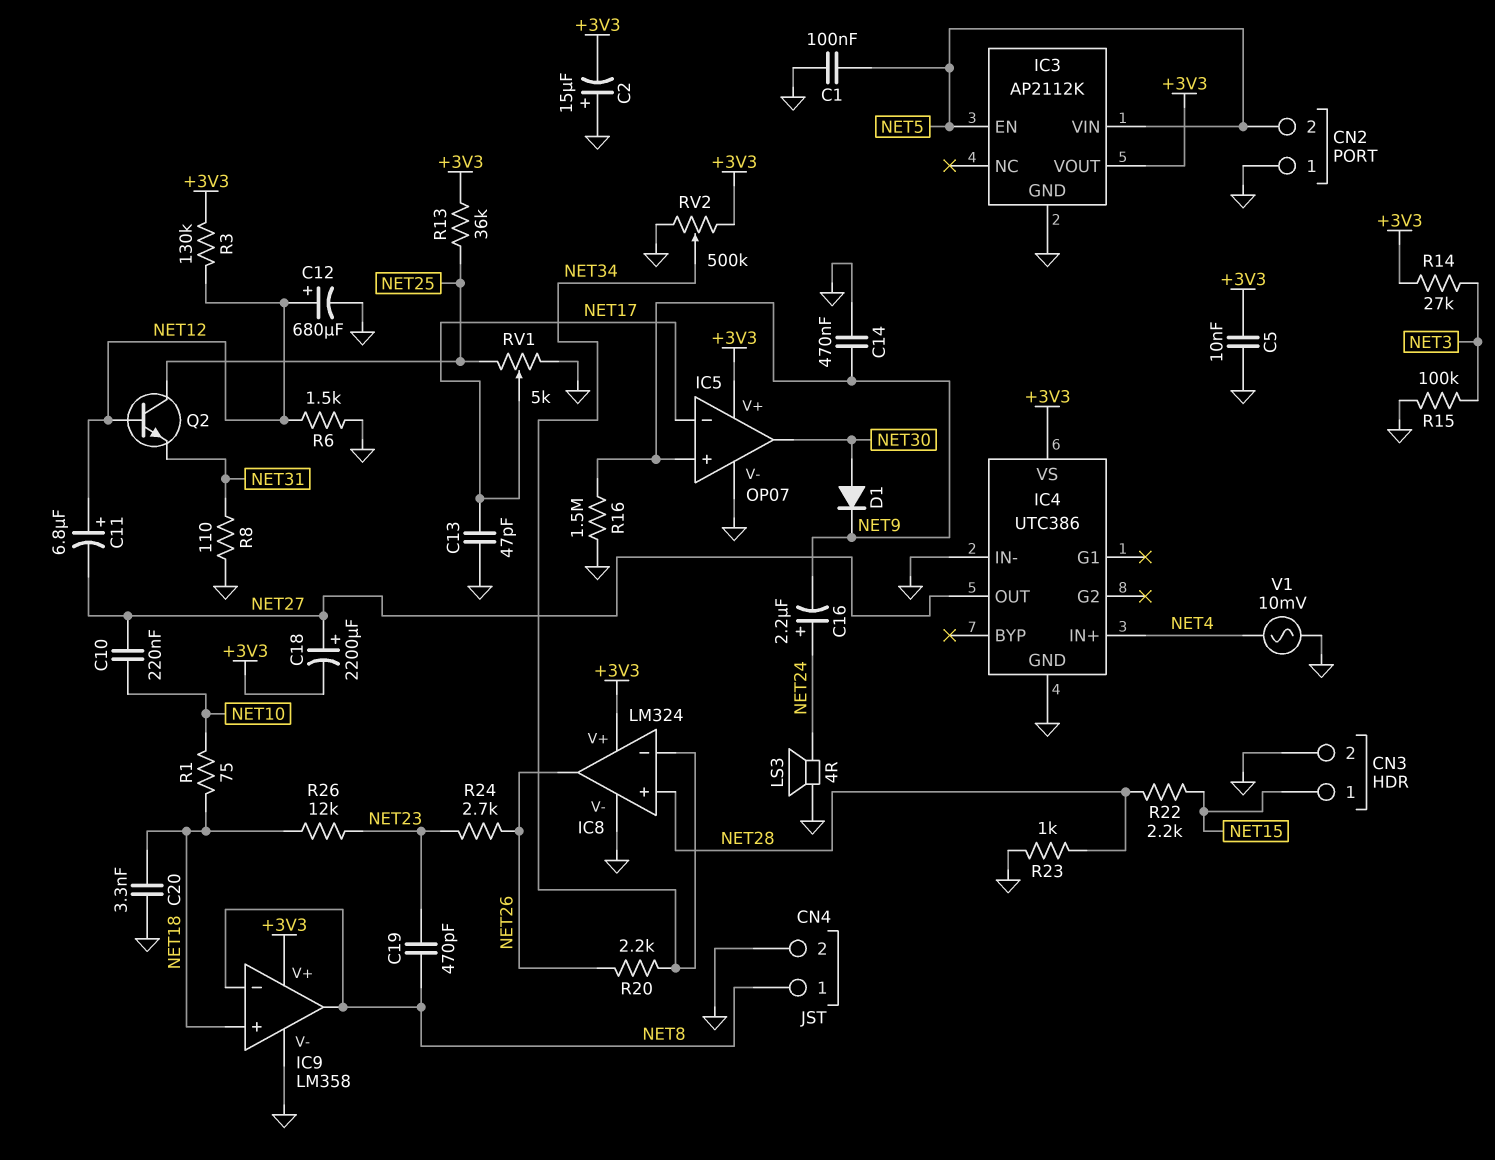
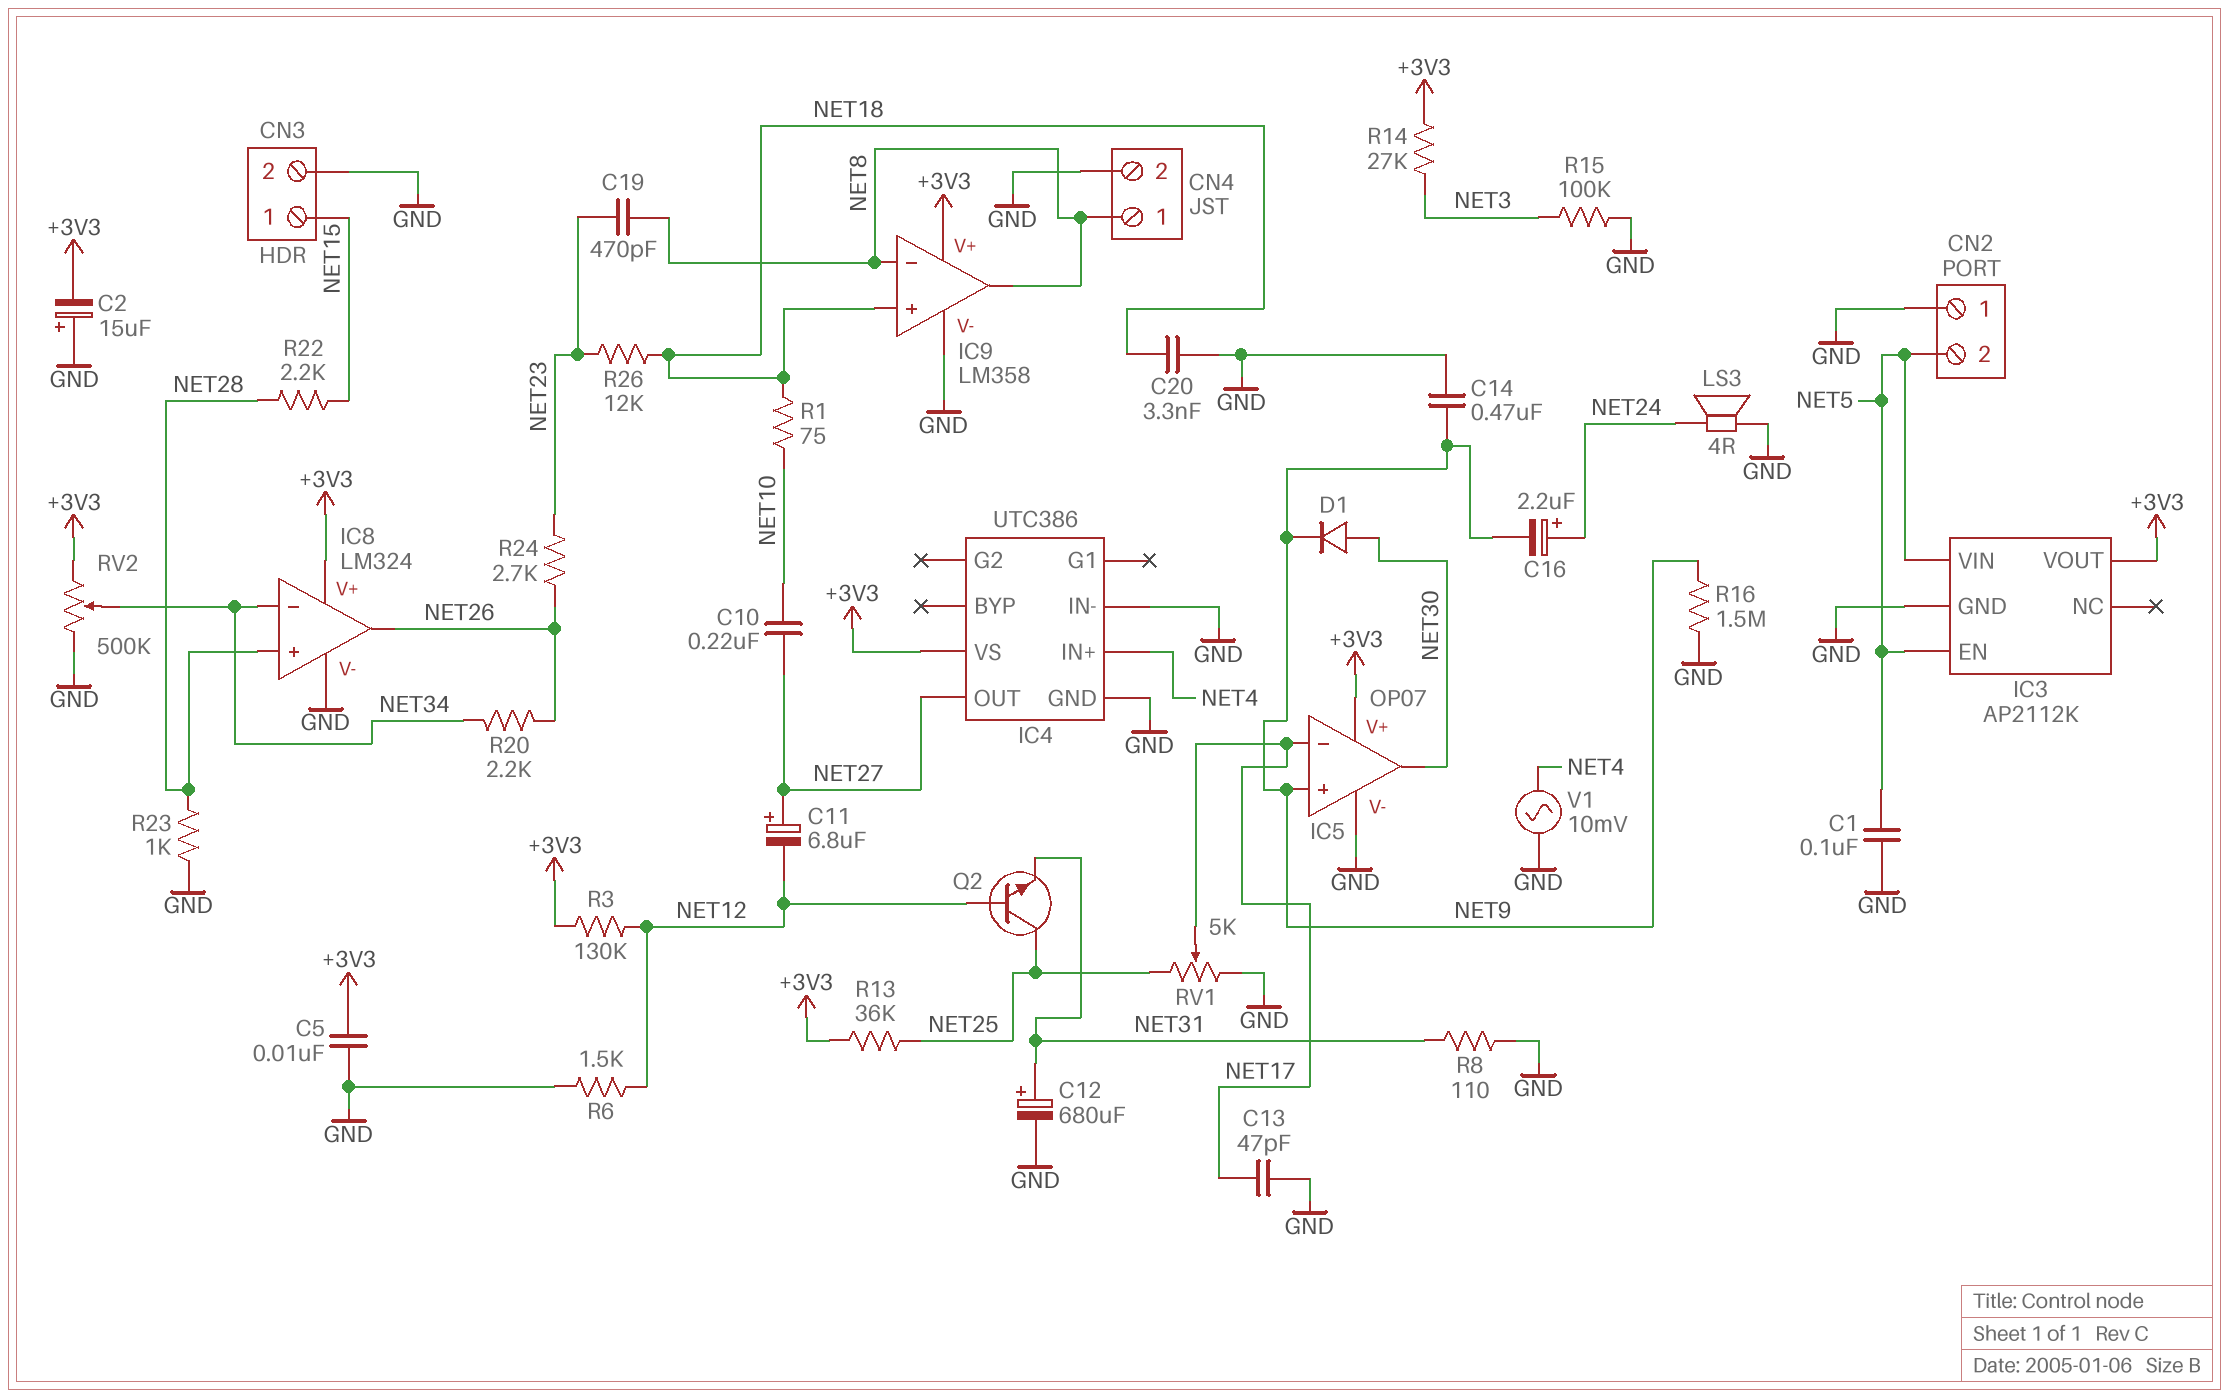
C11: 6.8uF (plus NET12, minus NET27) -> 6.8uF (plus NET27, minus NET12)
C12: 680uF (plus NET12, minus GND) -> 680uF (plus NET31, minus GND)
C18: 2200uF (plus NET27, minus +3V3) -> none

